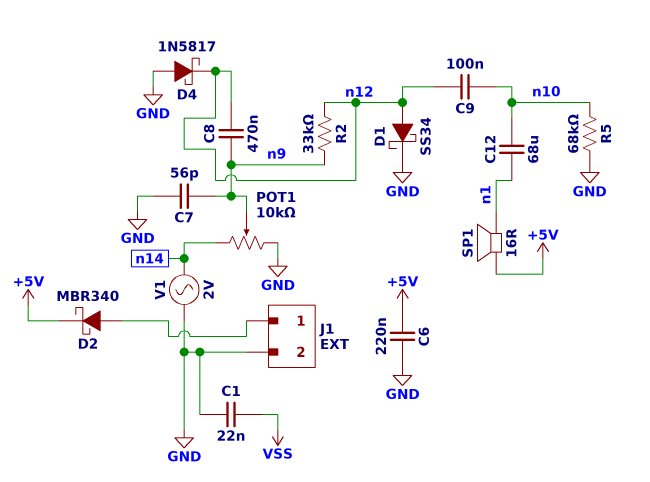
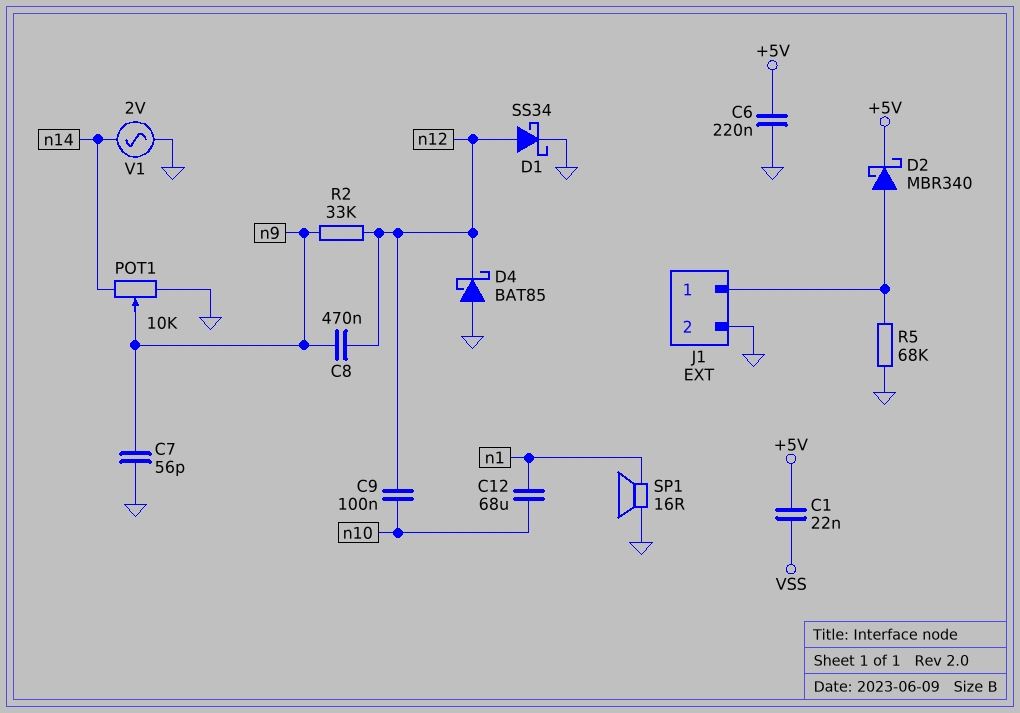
C1: 22nF (GND, VSS) -> 22nF (+5V, VSS)
D4: schottky 1N5817 (A GND, K n12) -> schottky BAT85 (A GND, K n12)
R5: 68k (GND, n10) -> 68k (GND, J1/1)
SP1: speaker 16R (+5V, n1) -> speaker 16R (GND, n1)

